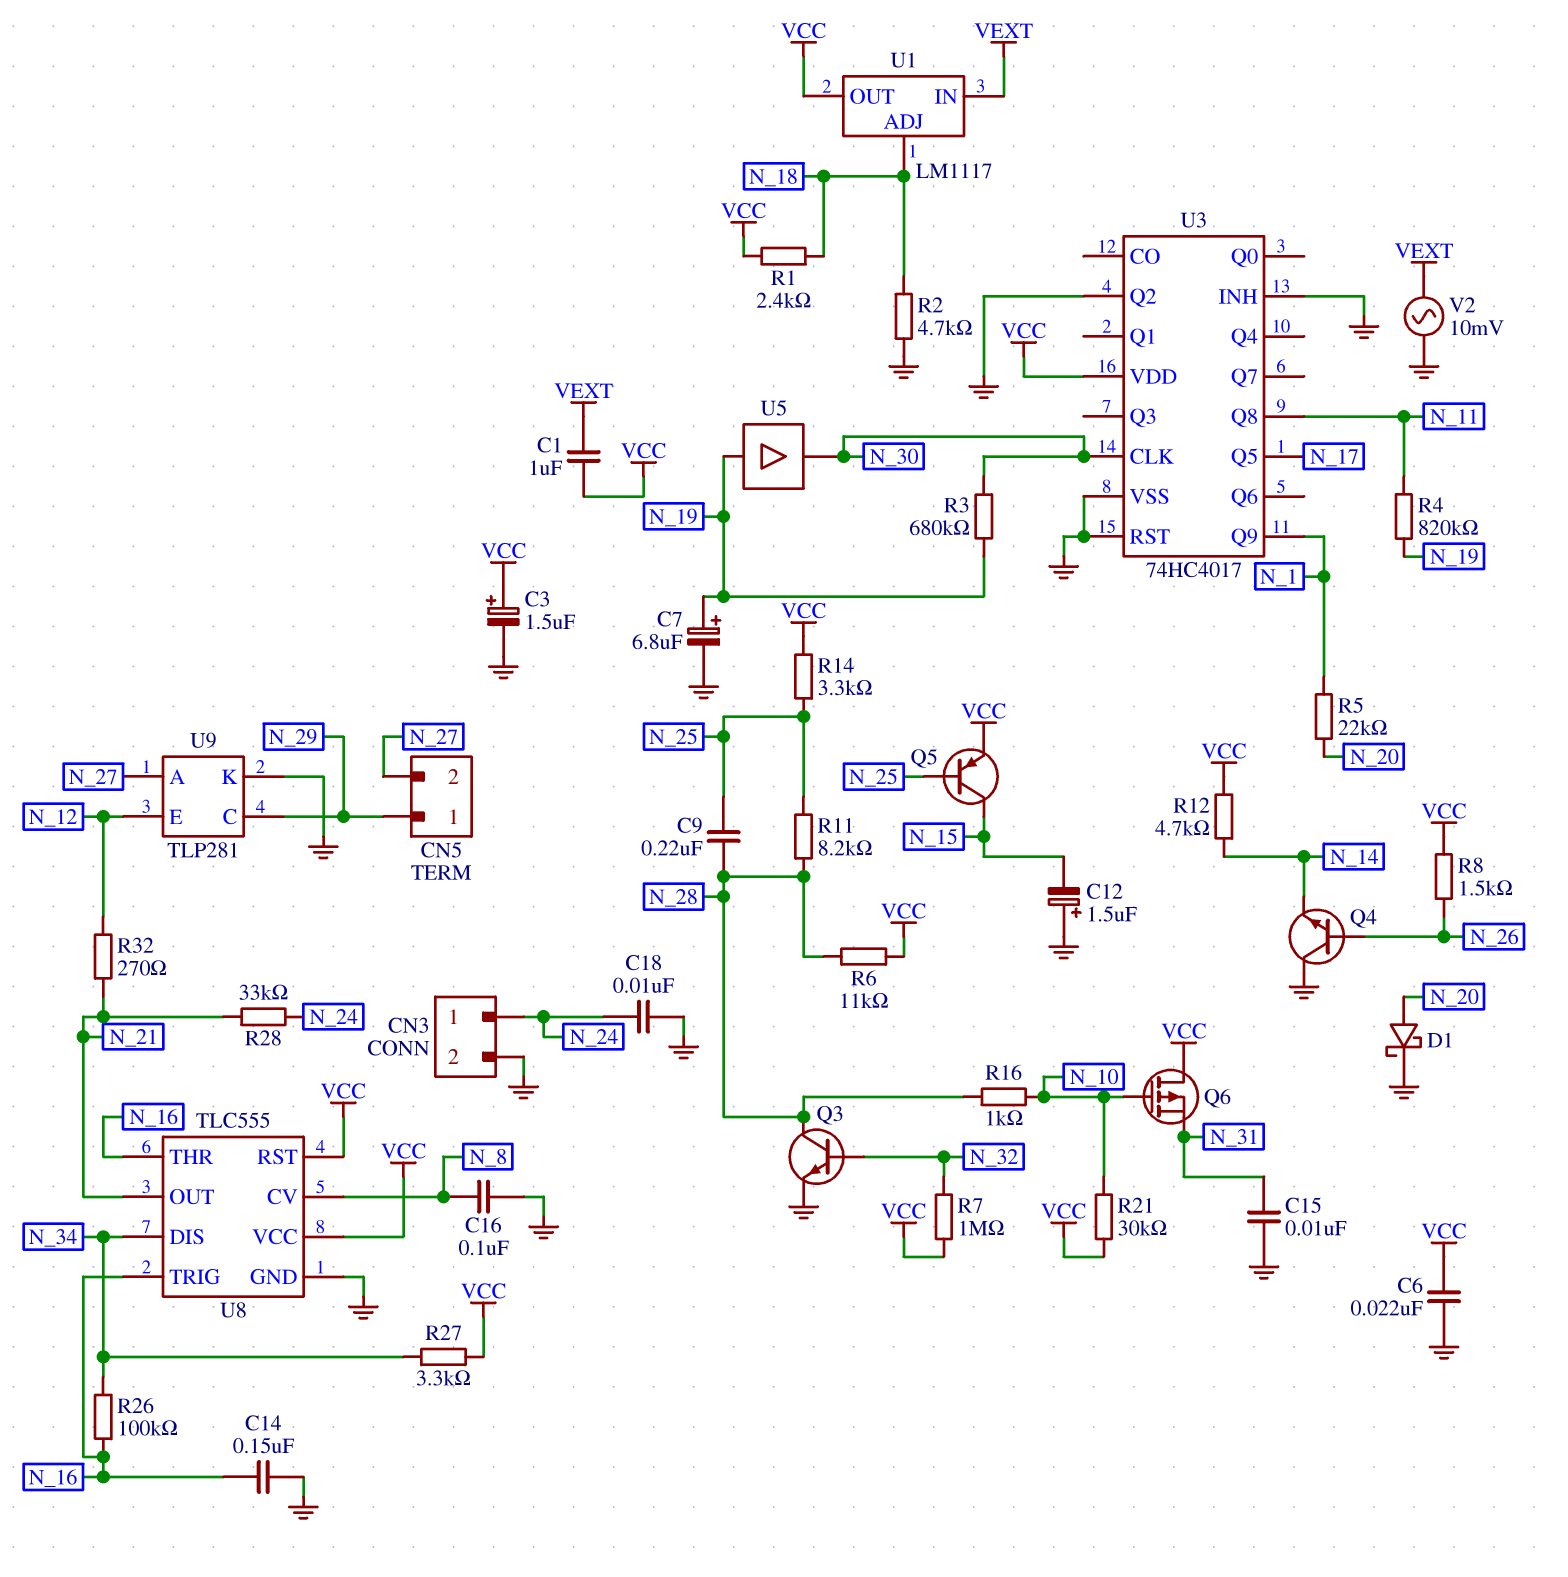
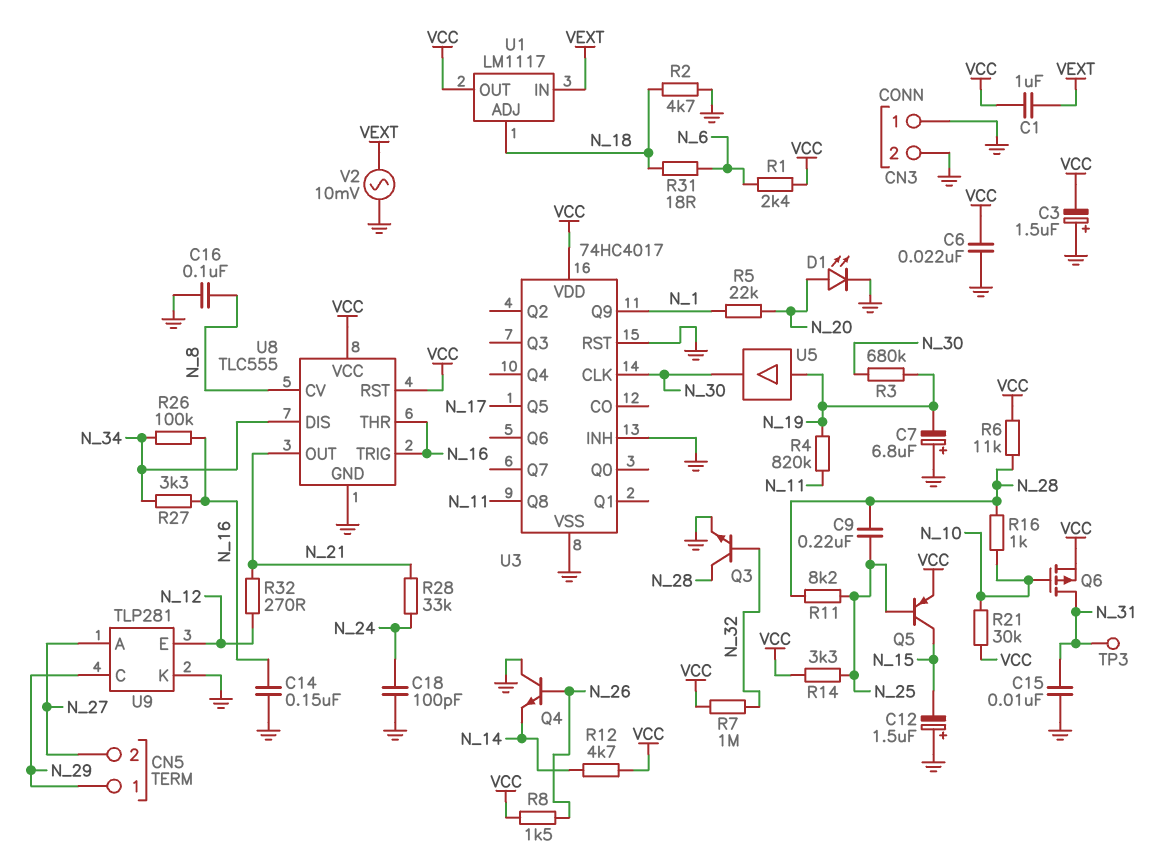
C3: 1.5uF (plus VCC, minus GND) -> 1.5uF (plus GND, minus VCC)
C7: 6.8uF (plus N_19, minus GND) -> 6.8uF (plus GND, minus N_19)
C18: 10nF (GND, N_24) -> 100pF (GND, N_24)
CN3 pin 1: N_24 -> GND
D1: schottky (A N_20, K GND) -> LED (A N_20, K GND)
Q6: PMOS (G N_10, D VCC, S N_31) -> PMOS (G N_10, D N_31, S VCC)
R1: 2.4k (N_18, VCC) -> 2.4k (N_6, VCC)
R27: 3.3k (N_34, VCC) -> 3.3k (N_16, N_34)
R31: none -> 18 (N_6, N_18)
TP3: none -> test point (N_31)
U3 pin Q2: GND -> none

